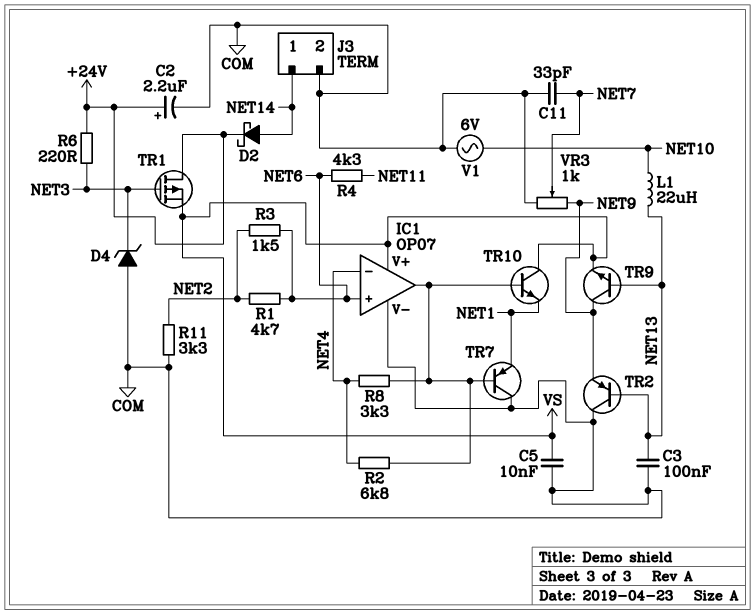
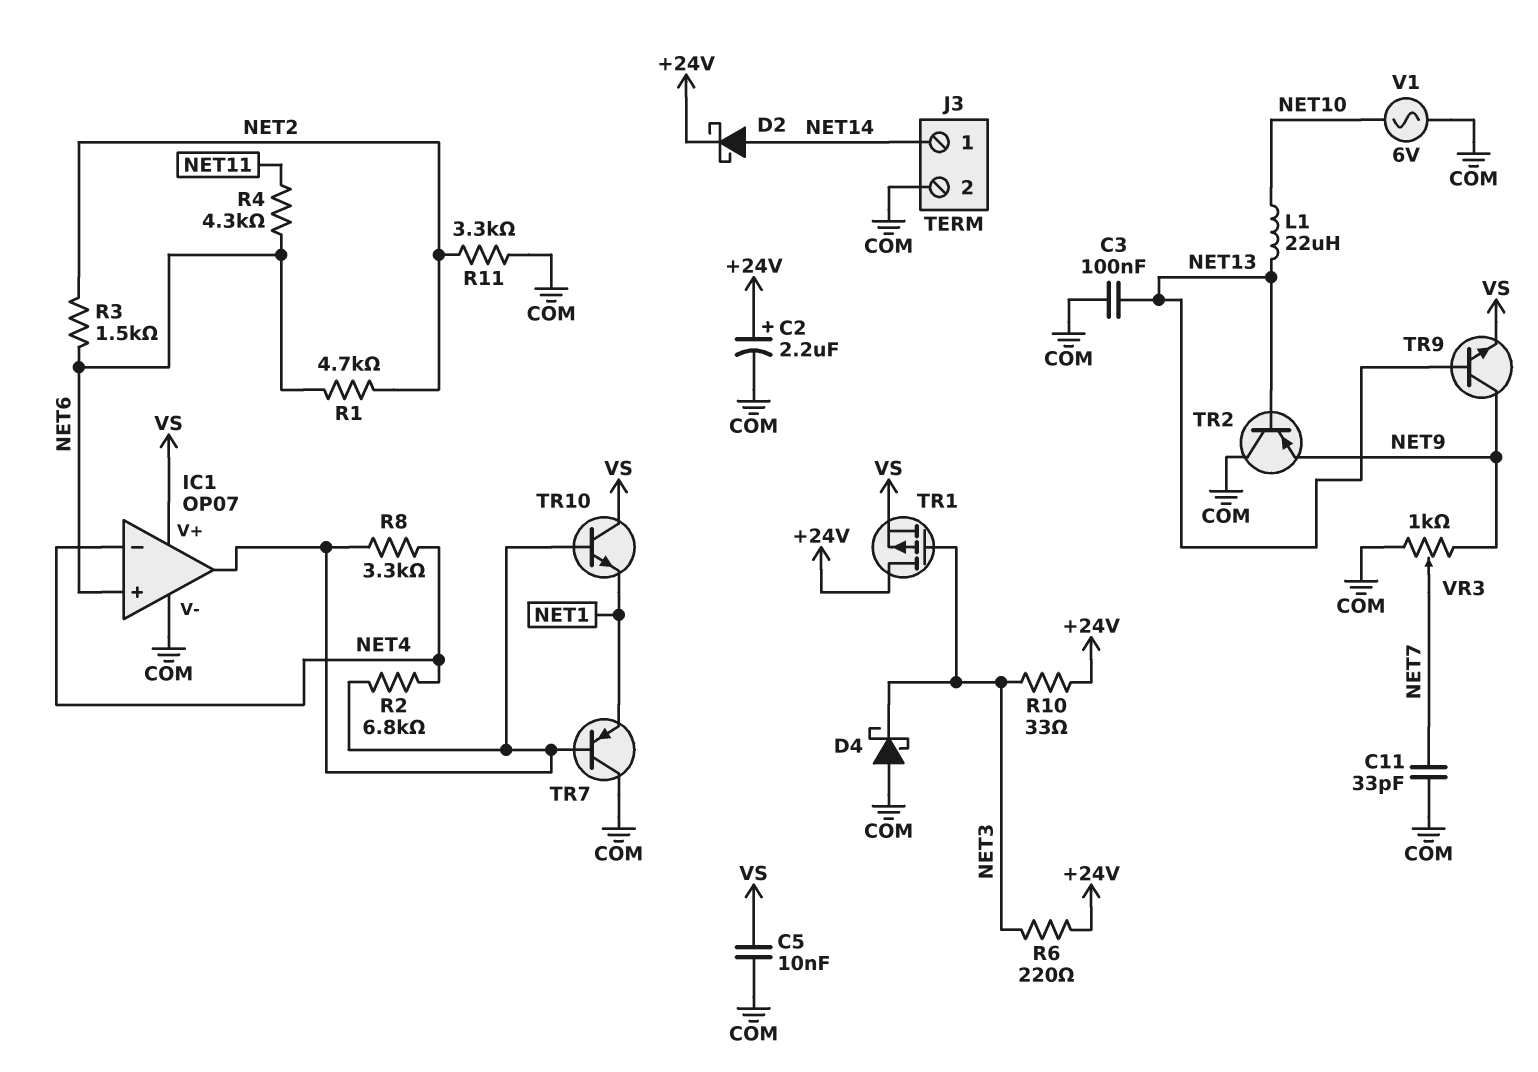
D4: zener (A COM, K NET3) -> schottky (A COM, K NET3)
R10: none -> 33 (+24V, NET3)

